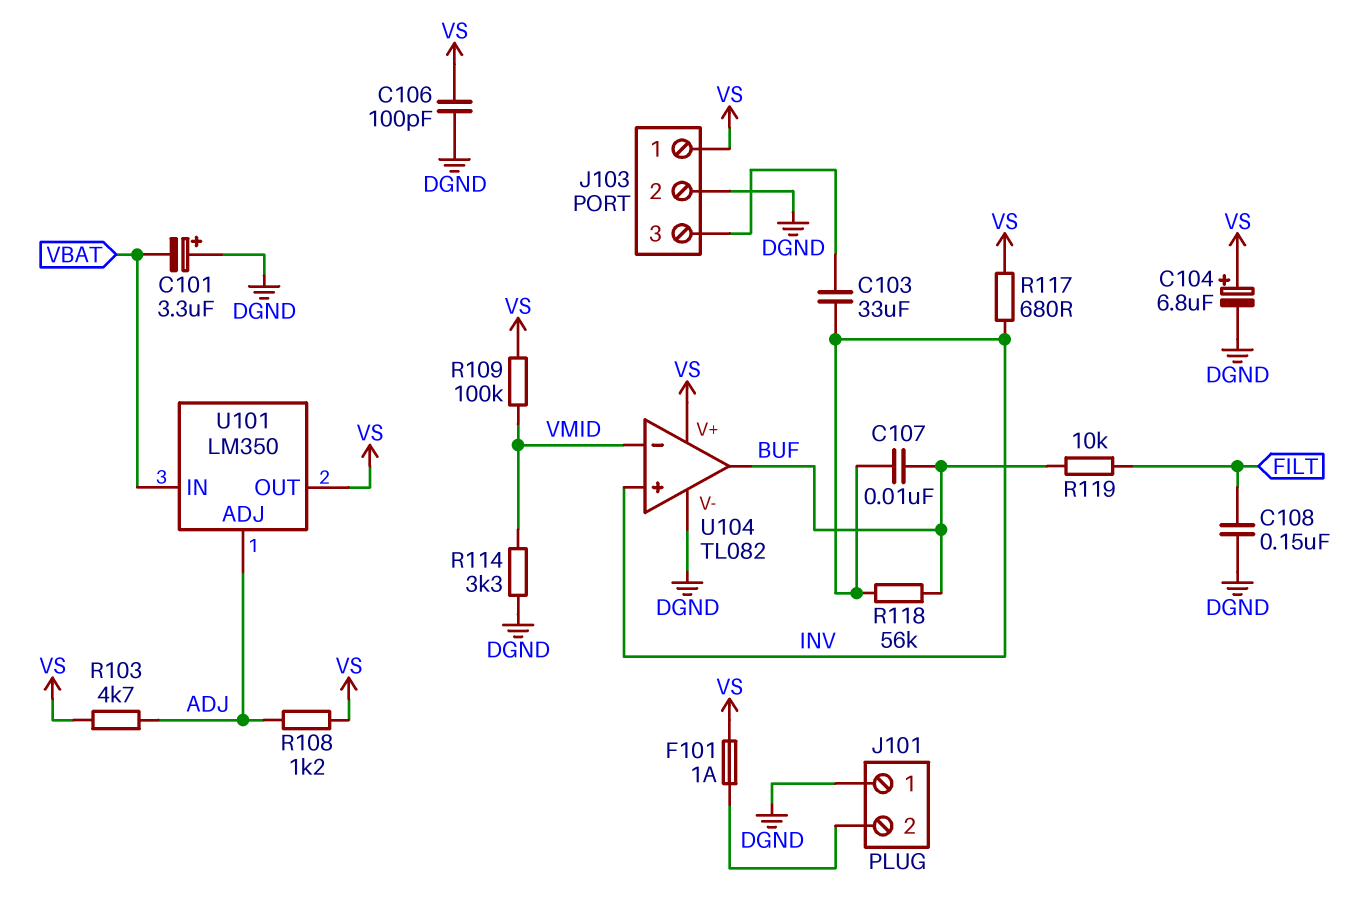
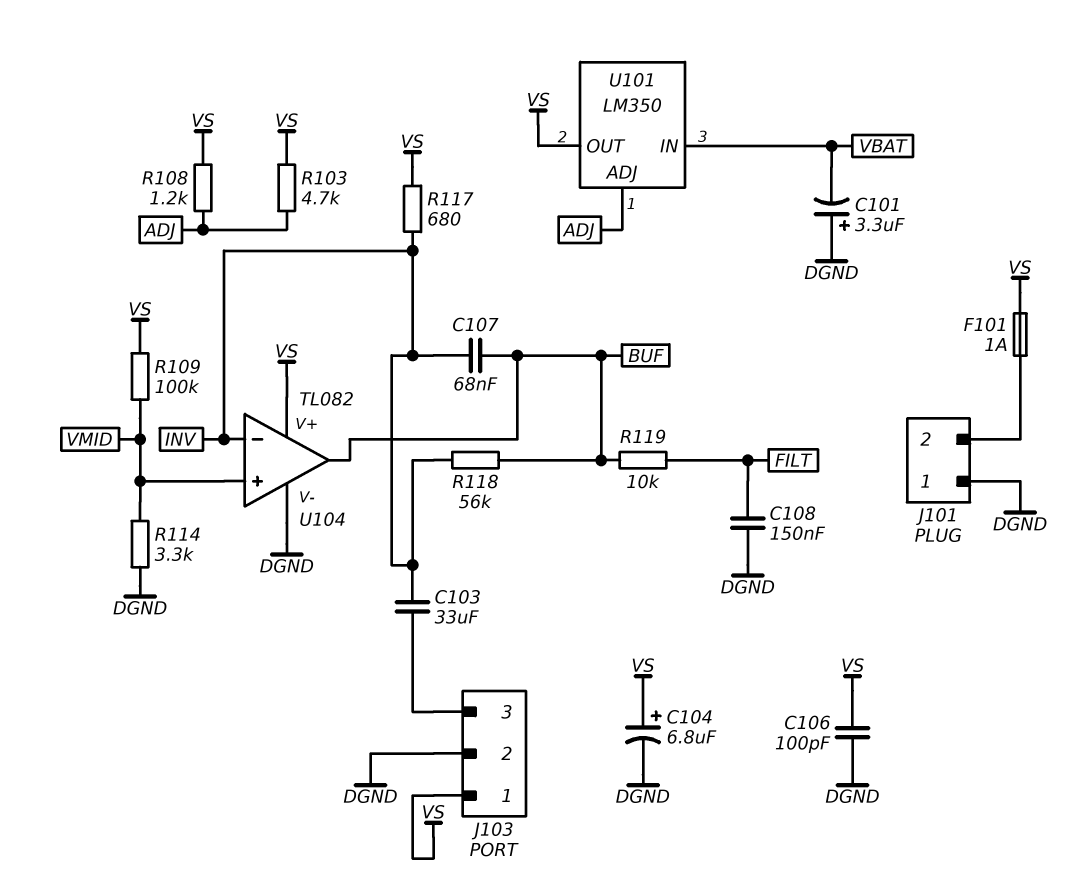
C107: 10nF (BUF, INV) -> 68nF (BUF, INV)
U104 pin in+: INV -> VMID
U104 pin in-: VMID -> INV

